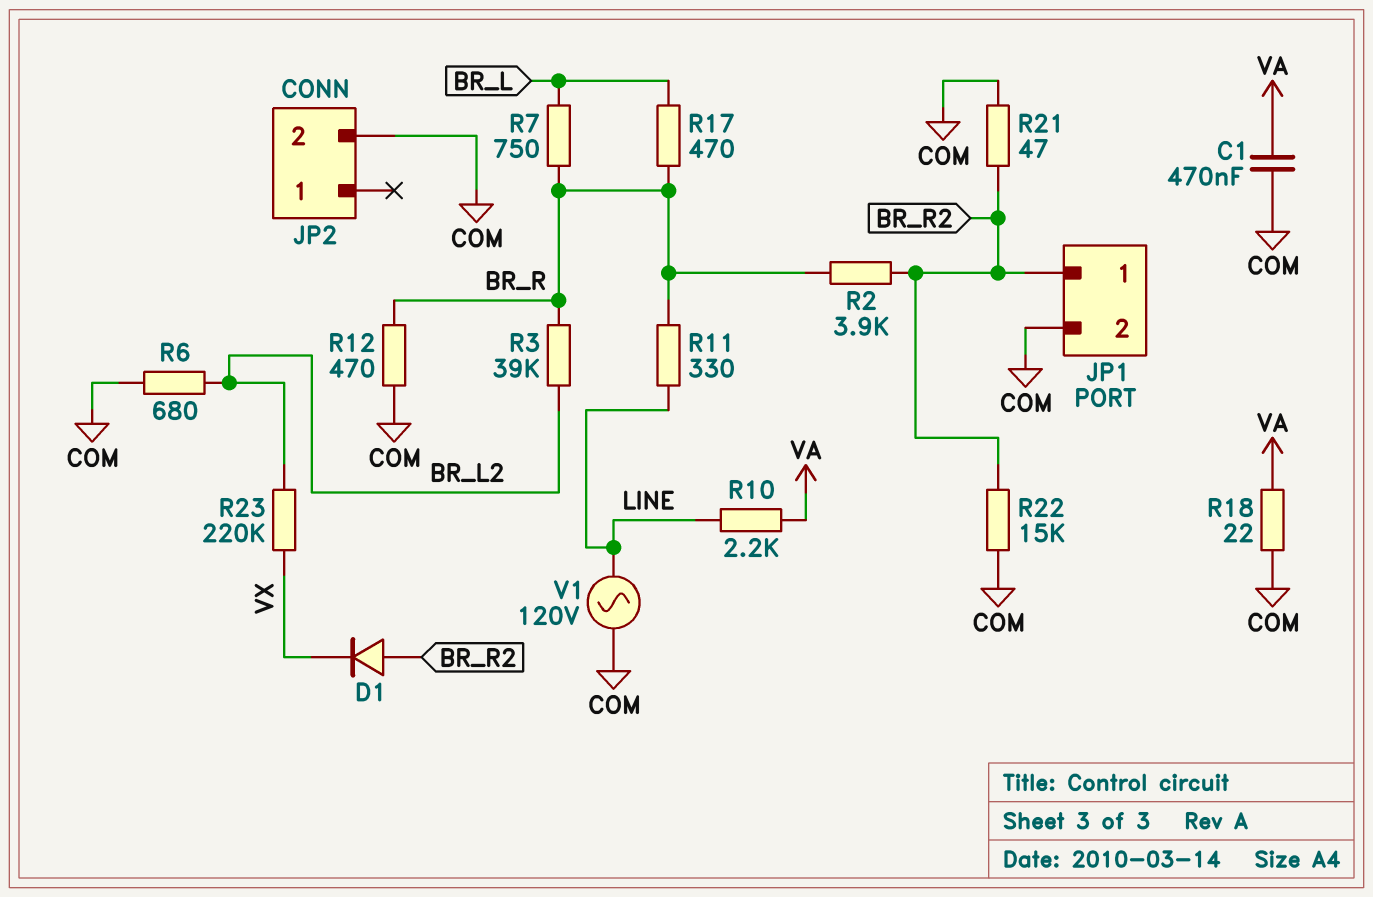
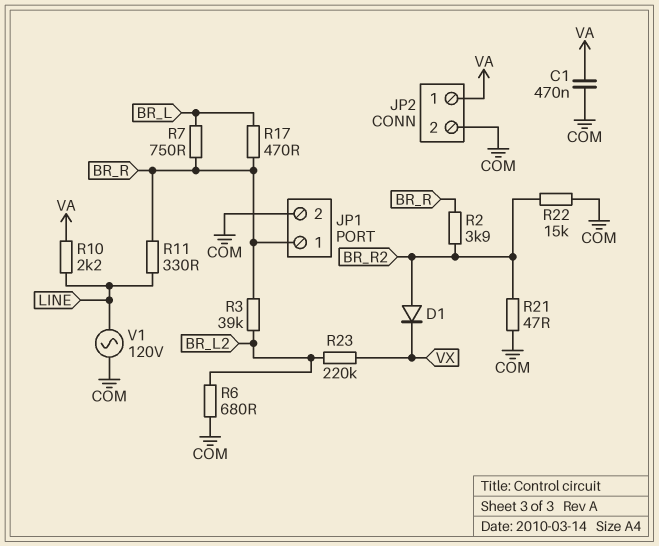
JP1 pin 1: BR_R2 -> BR_R
JP2 pin 1: none -> VA
R12: 470 (BR_R, COM) -> none
R18: 22 (COM, VA) -> none

